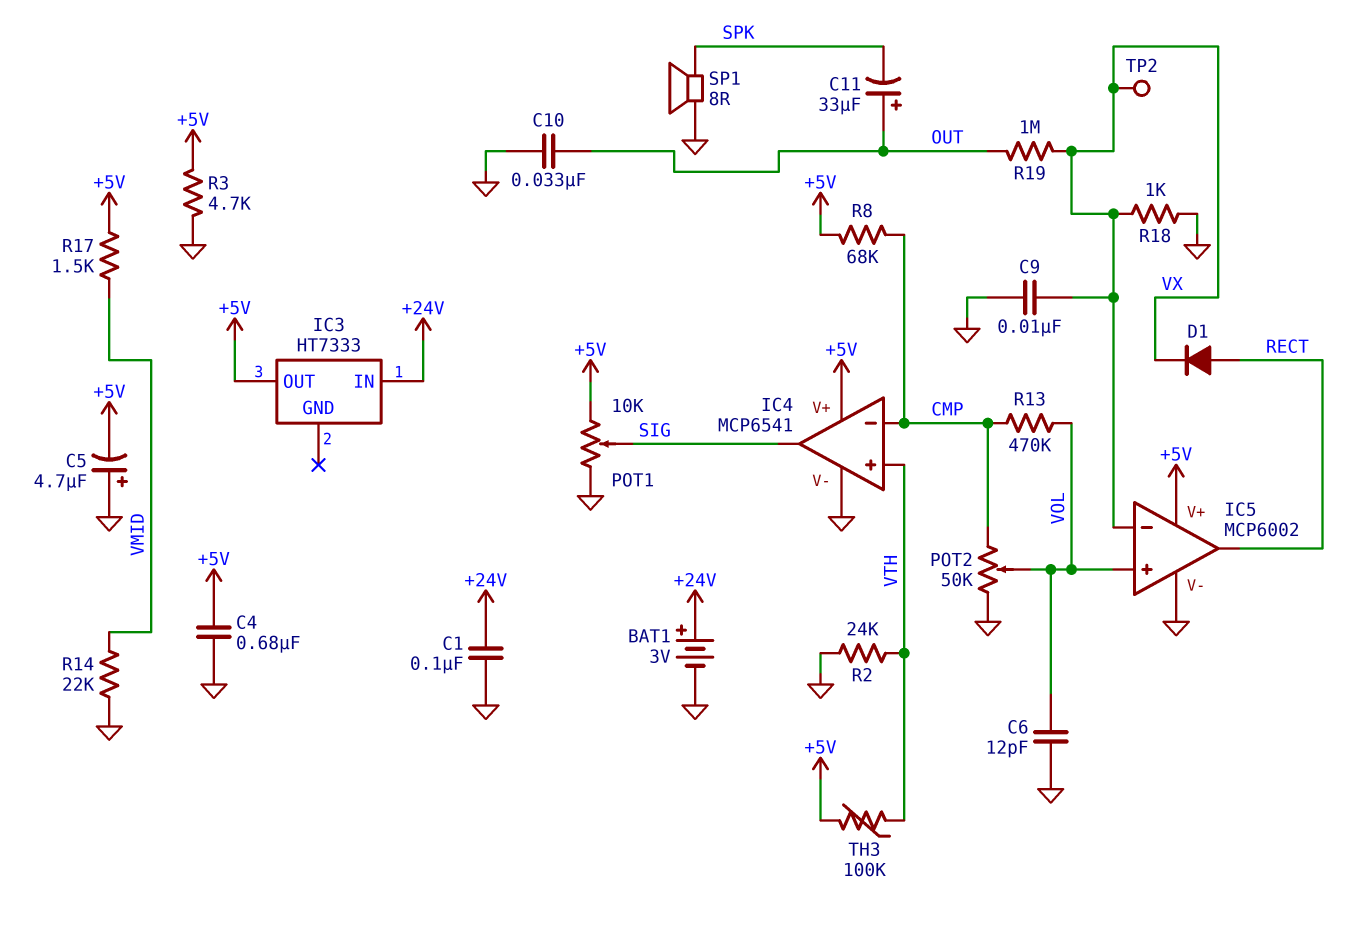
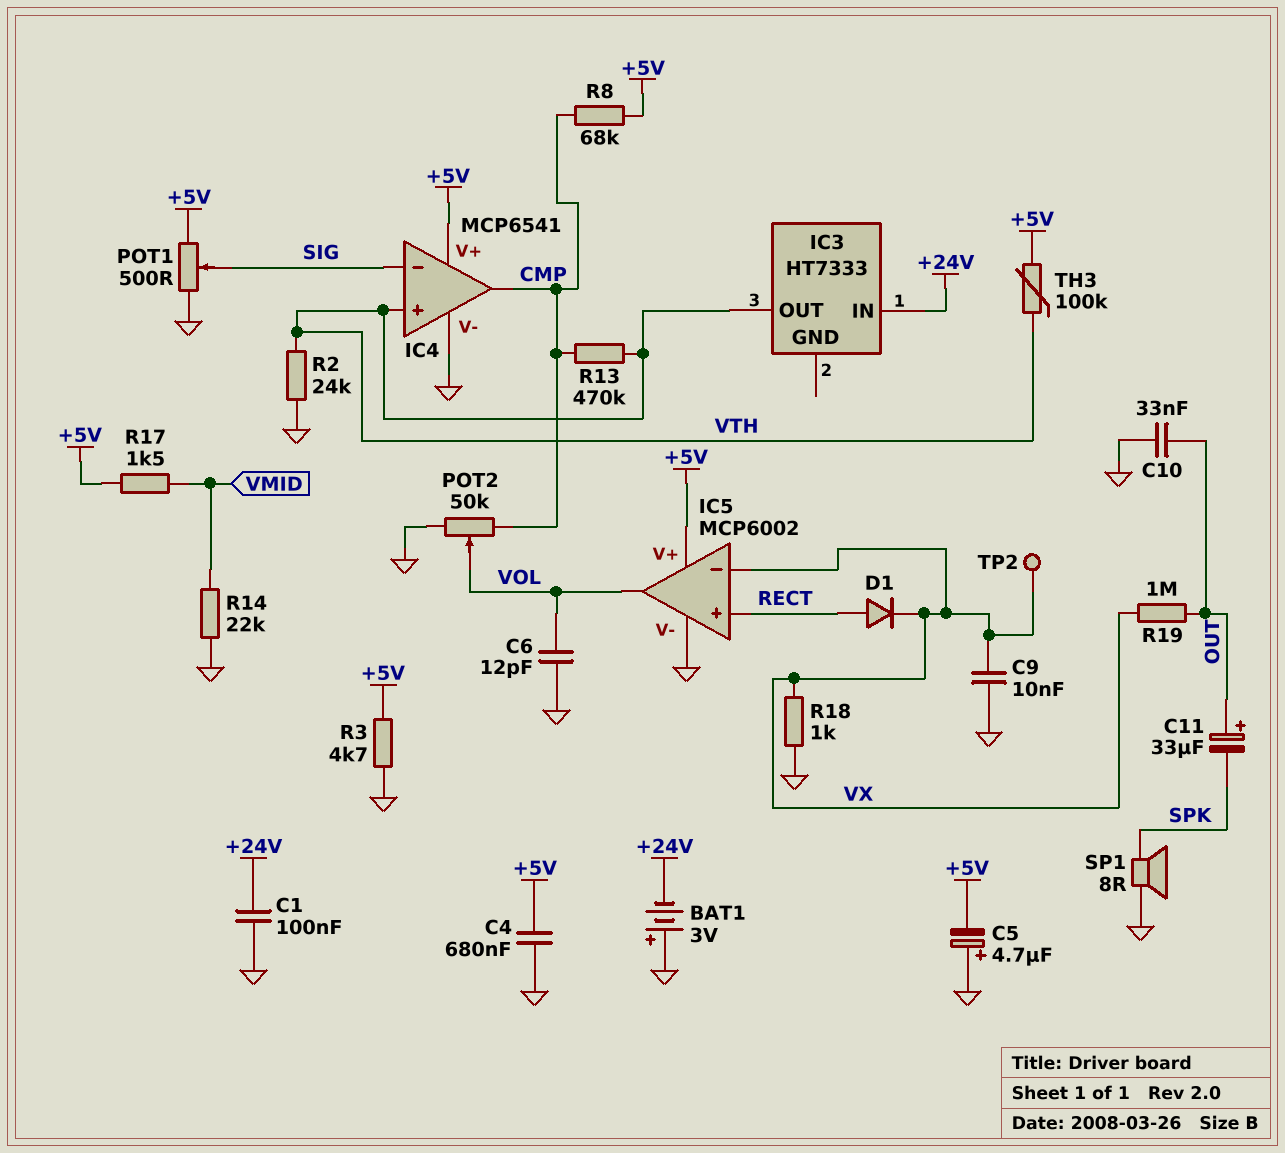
BAT1: 3V (plus +24V, minus GND) -> 3V (plus GND, minus +24V)
IC3 pin OUT: +5V -> VTH
IC4 pin in-: CMP -> SIG
IC4 pin out: SIG -> CMP
IC5 pin in+: VOL -> RECT
IC5 pin out: RECT -> VOL
POT1: 10k (+5V, GND, wiper SIG) -> 500 (+5V, GND, wiper SIG)
R13: 470k (CMP, VOL) -> 470k (CMP, VTH)

